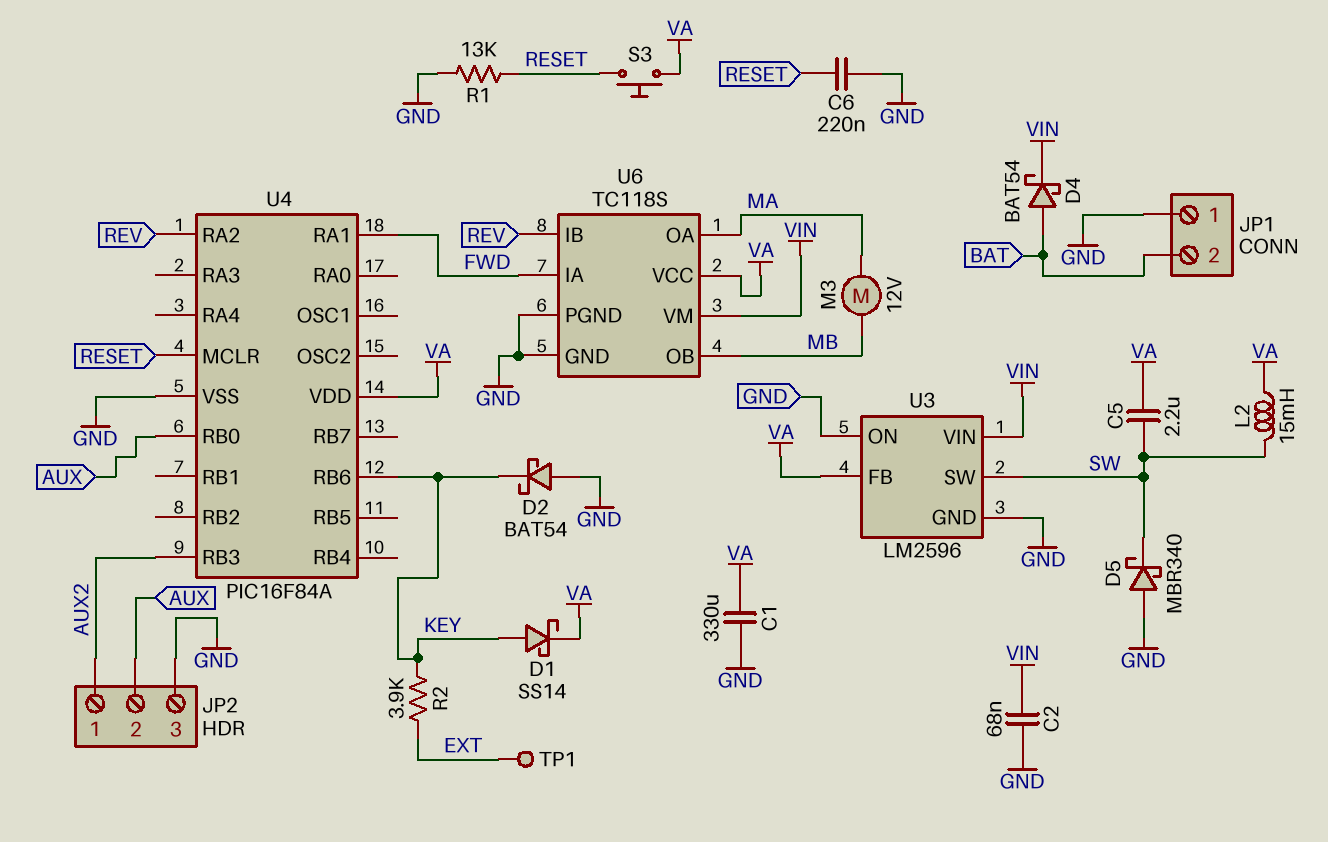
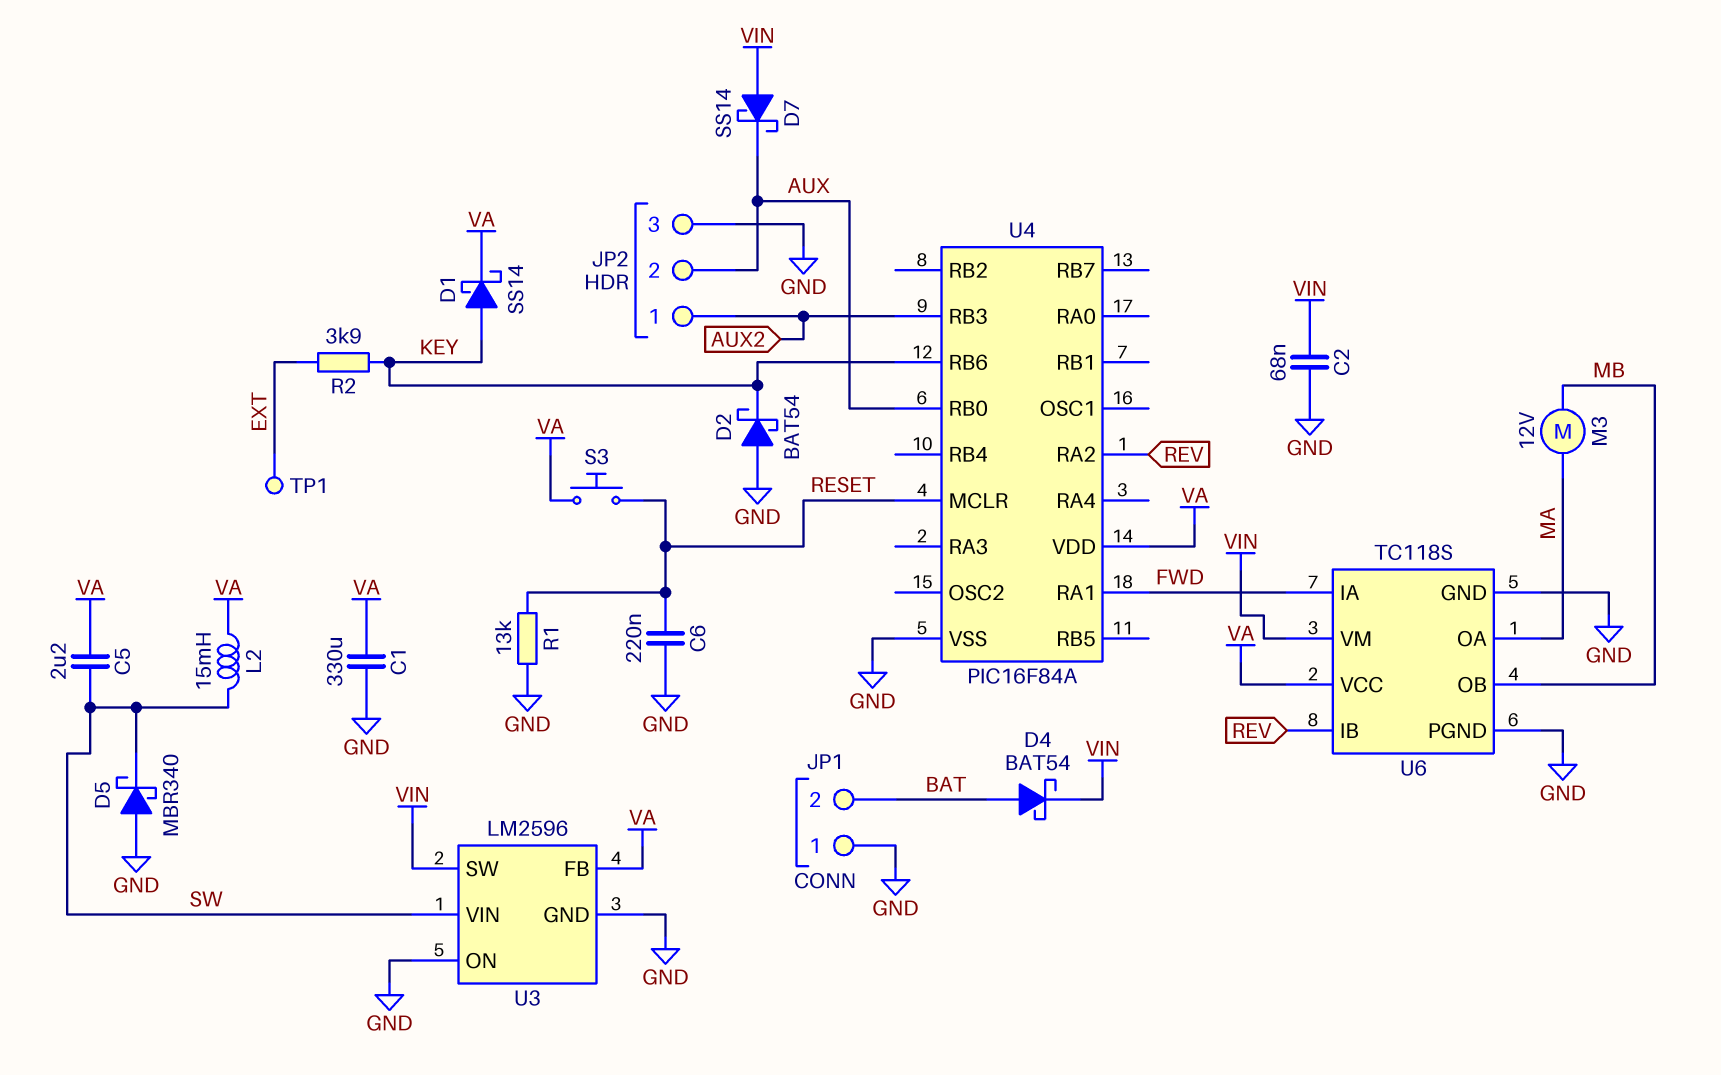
D7: none -> schottky SS14 (A VIN, K AUX)
U3 pin SW: SW -> VIN
U3 pin VIN: VIN -> SW

